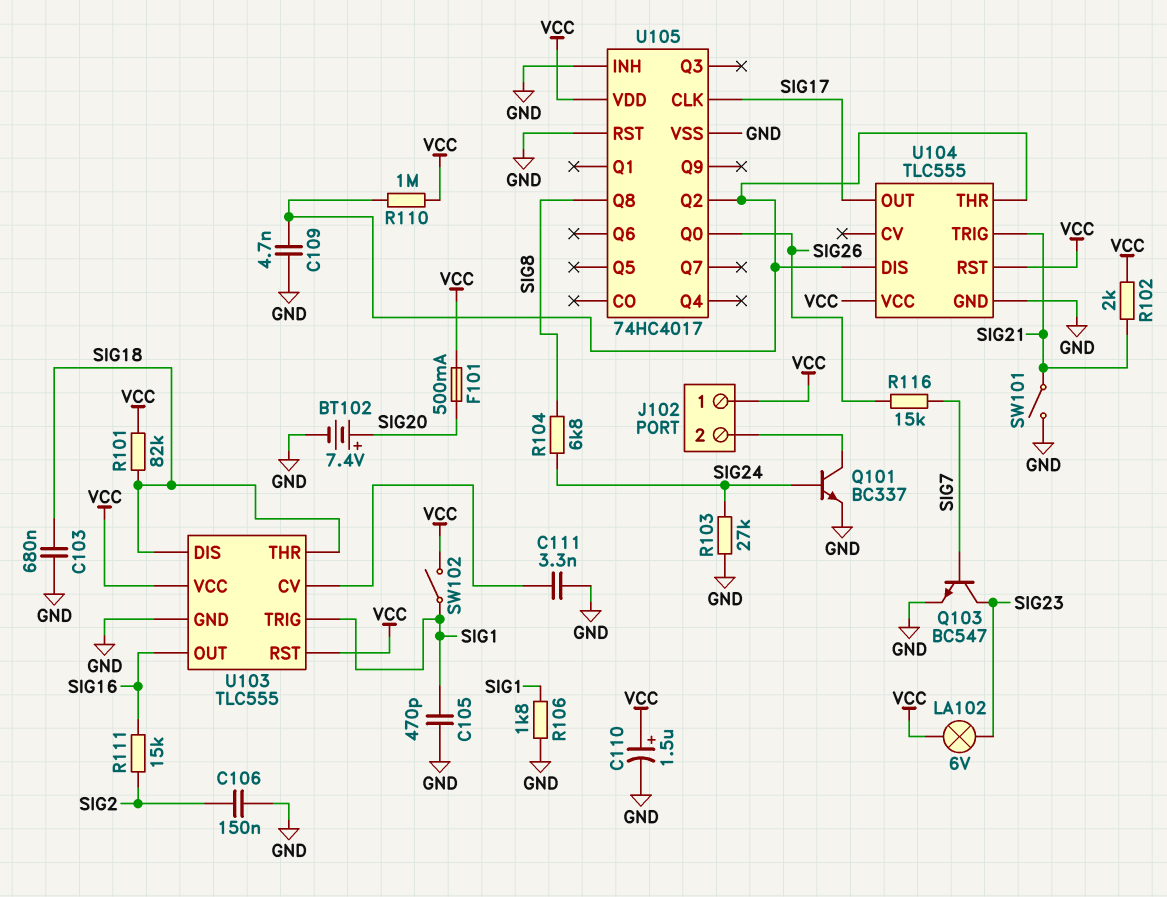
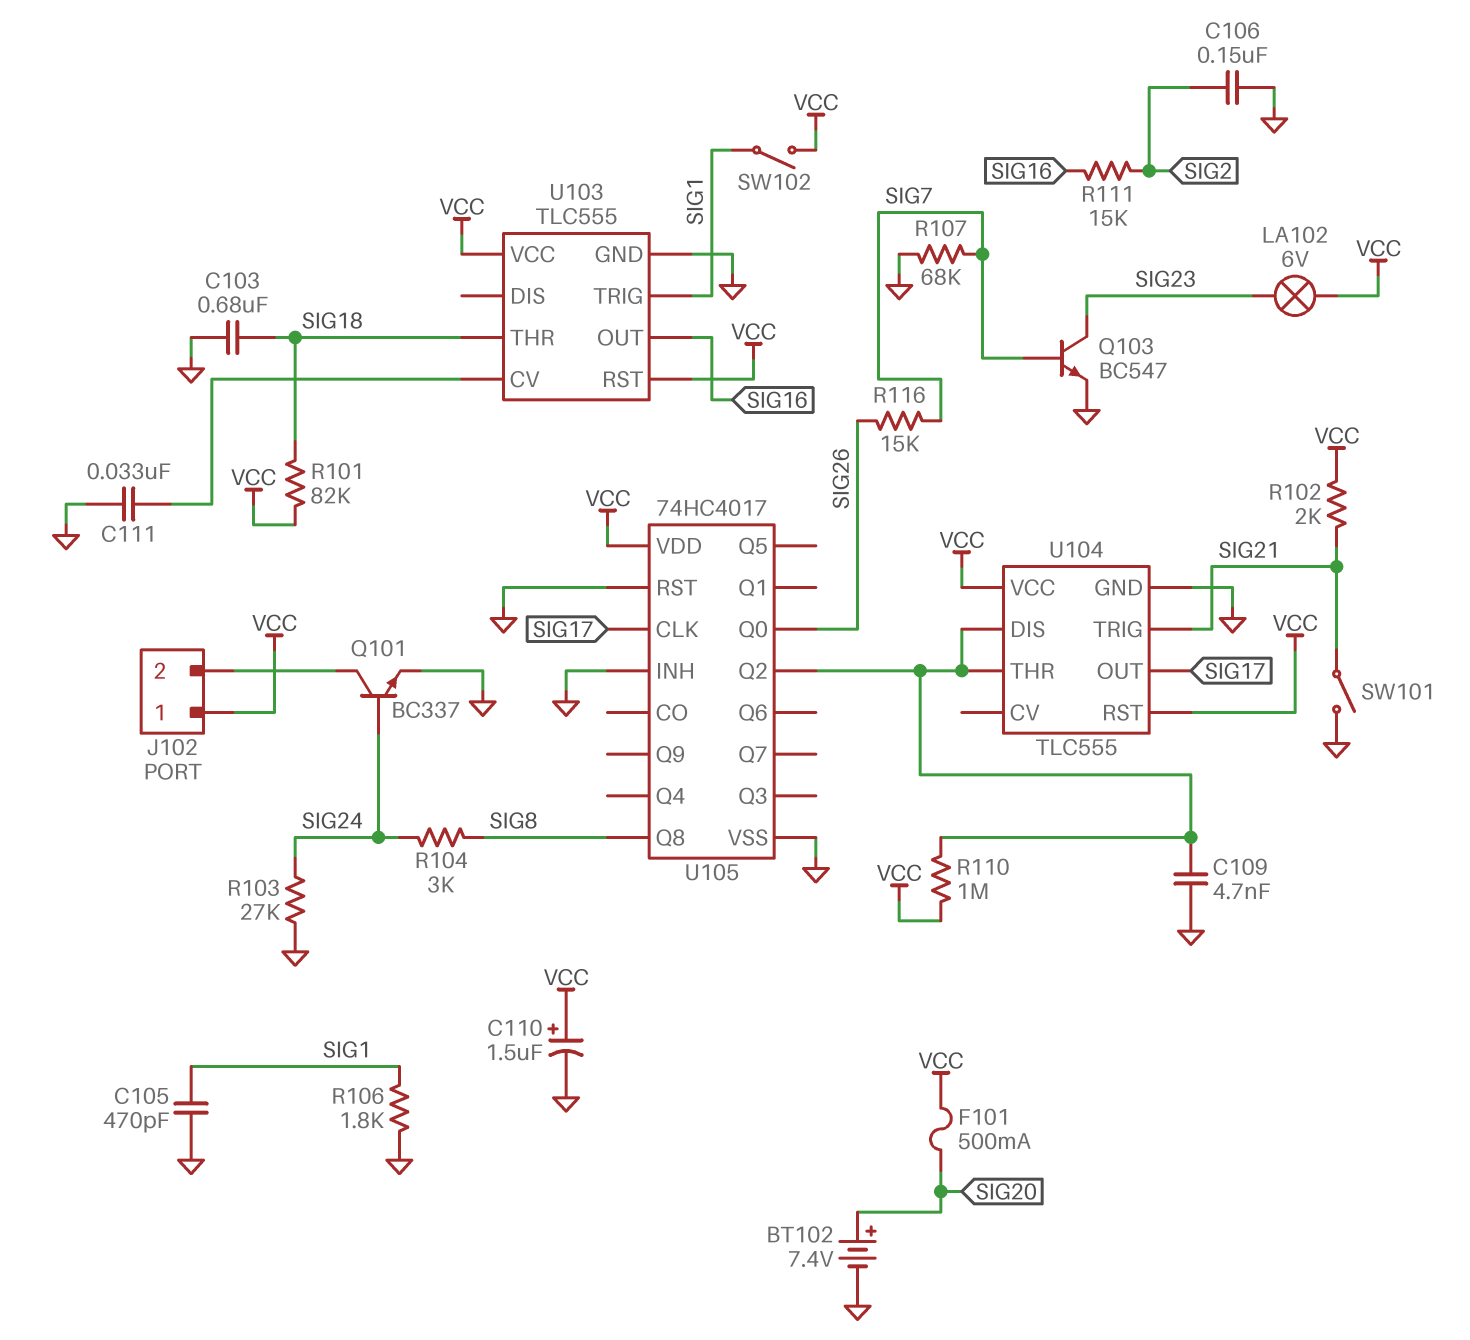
C111: 3.3nF (GND, U103/CV) -> 33nF (GND, U103/CV)
R104: 6.8k (SIG8, SIG24) -> 3k (SIG8, SIG24)
R107: none -> 68k (GND, SIG7)
U103 pin DIS: SIG18 -> none

